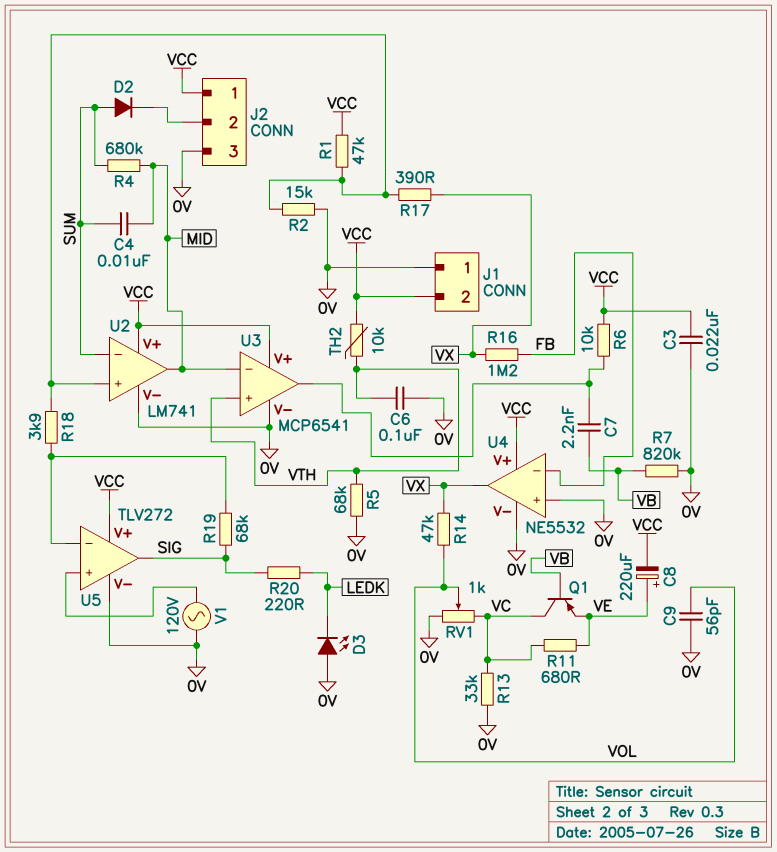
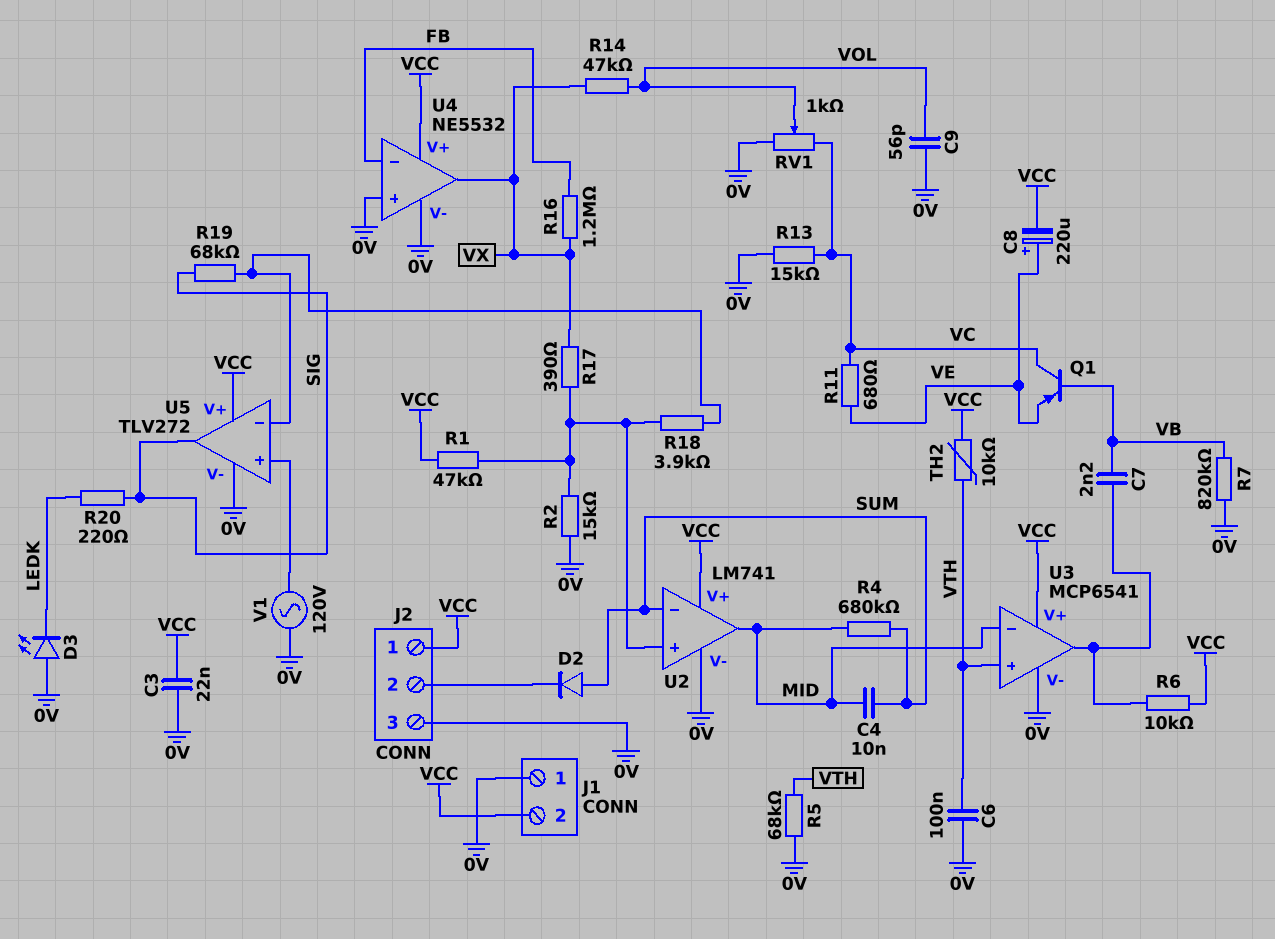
R13: 33k (0V, VC) -> 15k (0V, VC)

